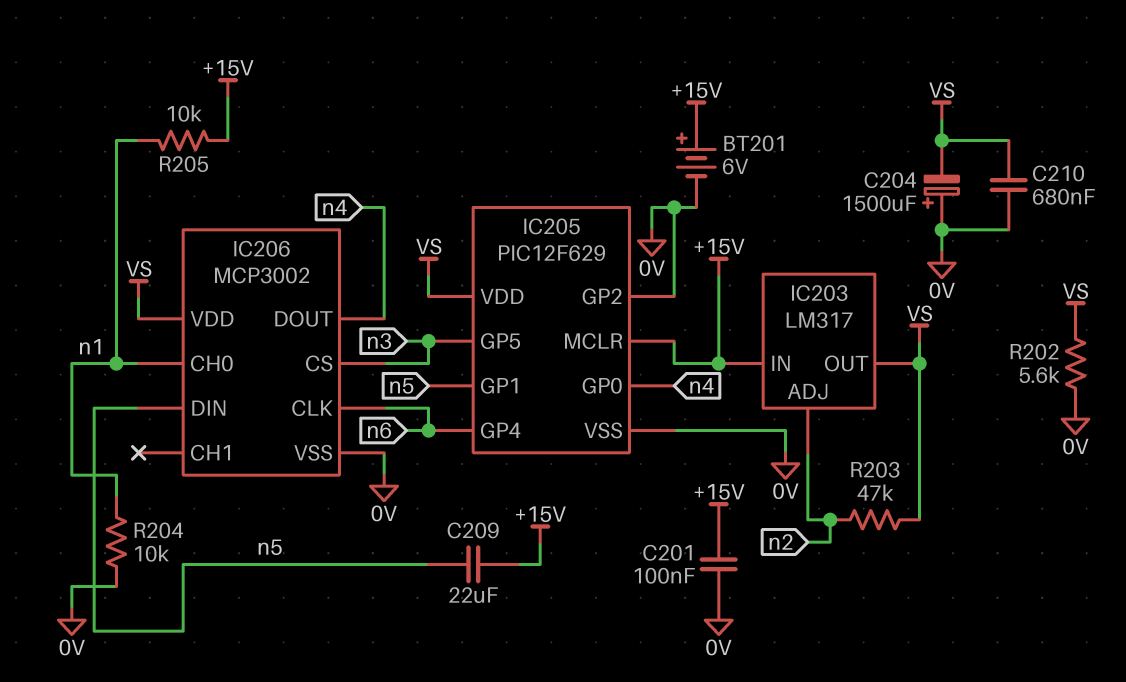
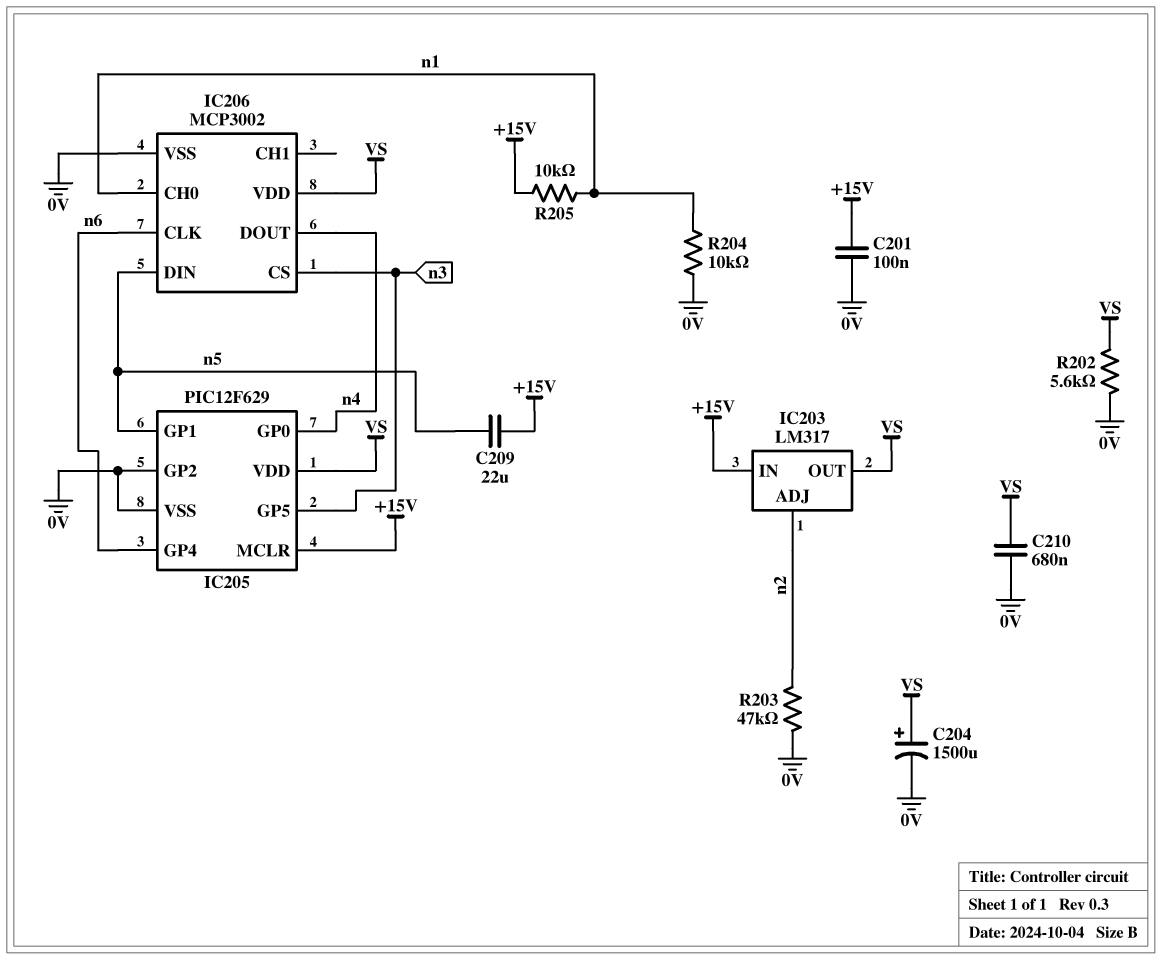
BT201: 6V (plus +15V, minus 0V) -> none
C204: 1500uF (plus 0V, minus VS) -> 1500uF (plus VS, minus 0V)
R203: 47k (VS, n2) -> 47k (0V, n2)

